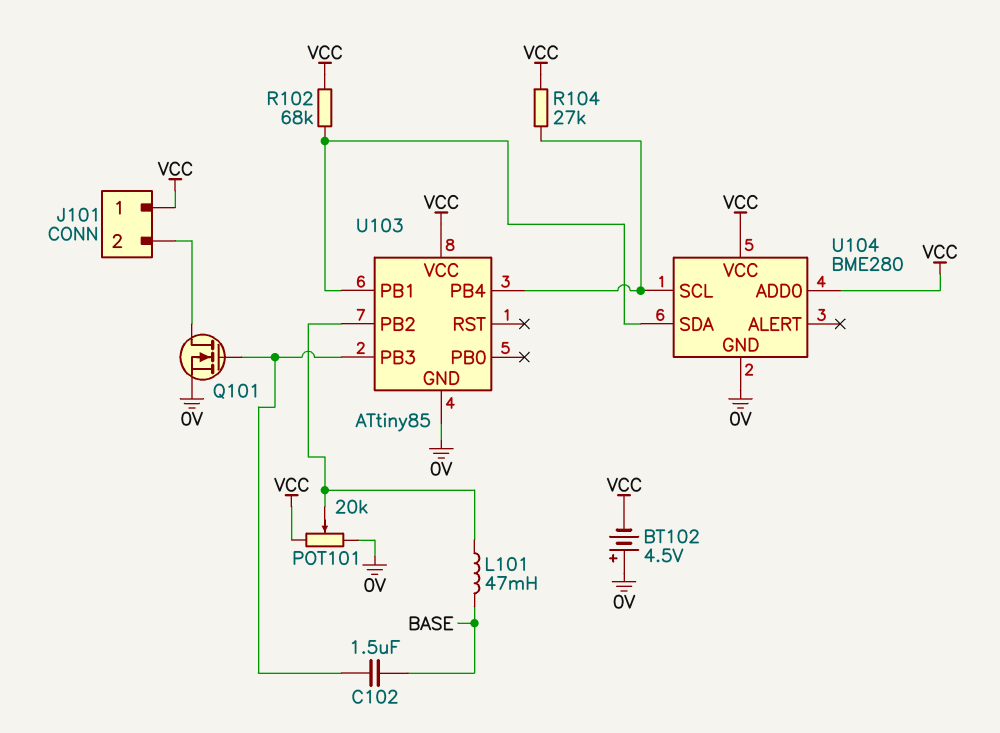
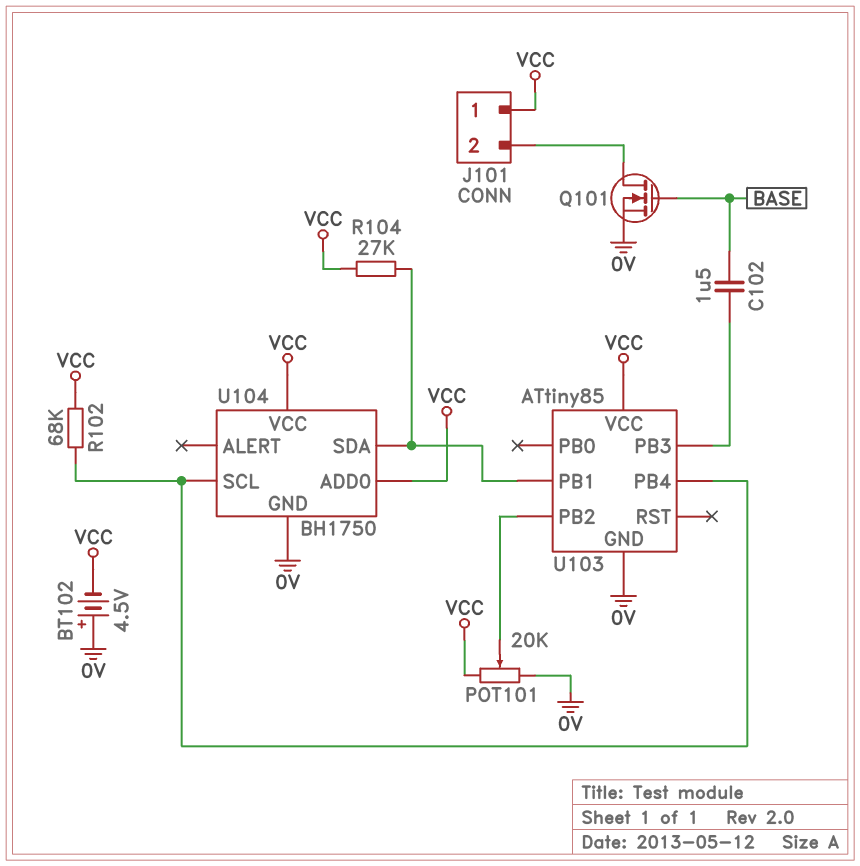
L101: 47mH (BASE, U103/PB2) -> none
Q101: NMOS (G U103/PB3, D J101/2, S 0V) -> NMOS (G BASE, D J101/2, S 0V)
R102: 68k (U103/PB1, VCC) -> 68k (U103/PB4, VCC)
R104: 27k (U103/PB4, VCC) -> 27k (U103/PB1, VCC)
U104: BME280 -> BH1750

